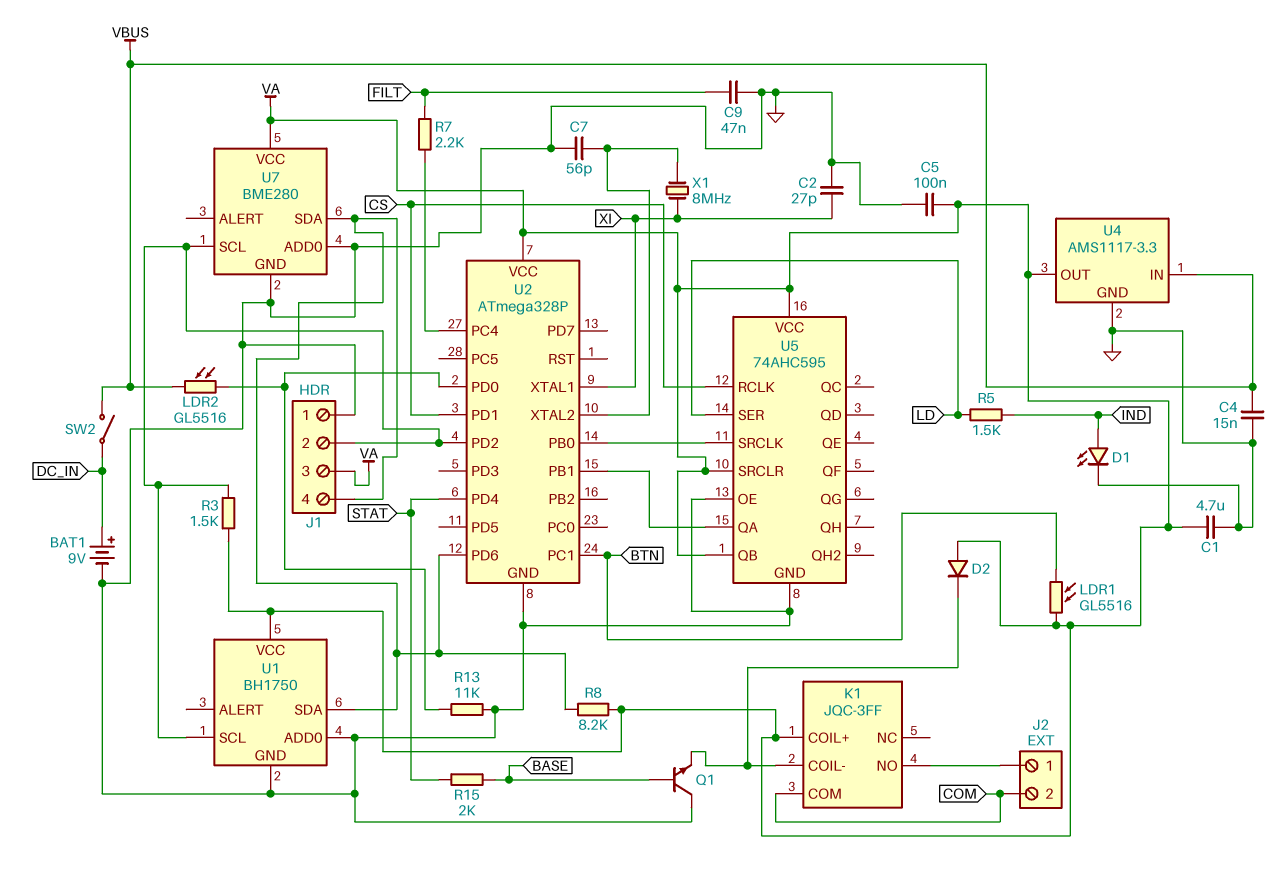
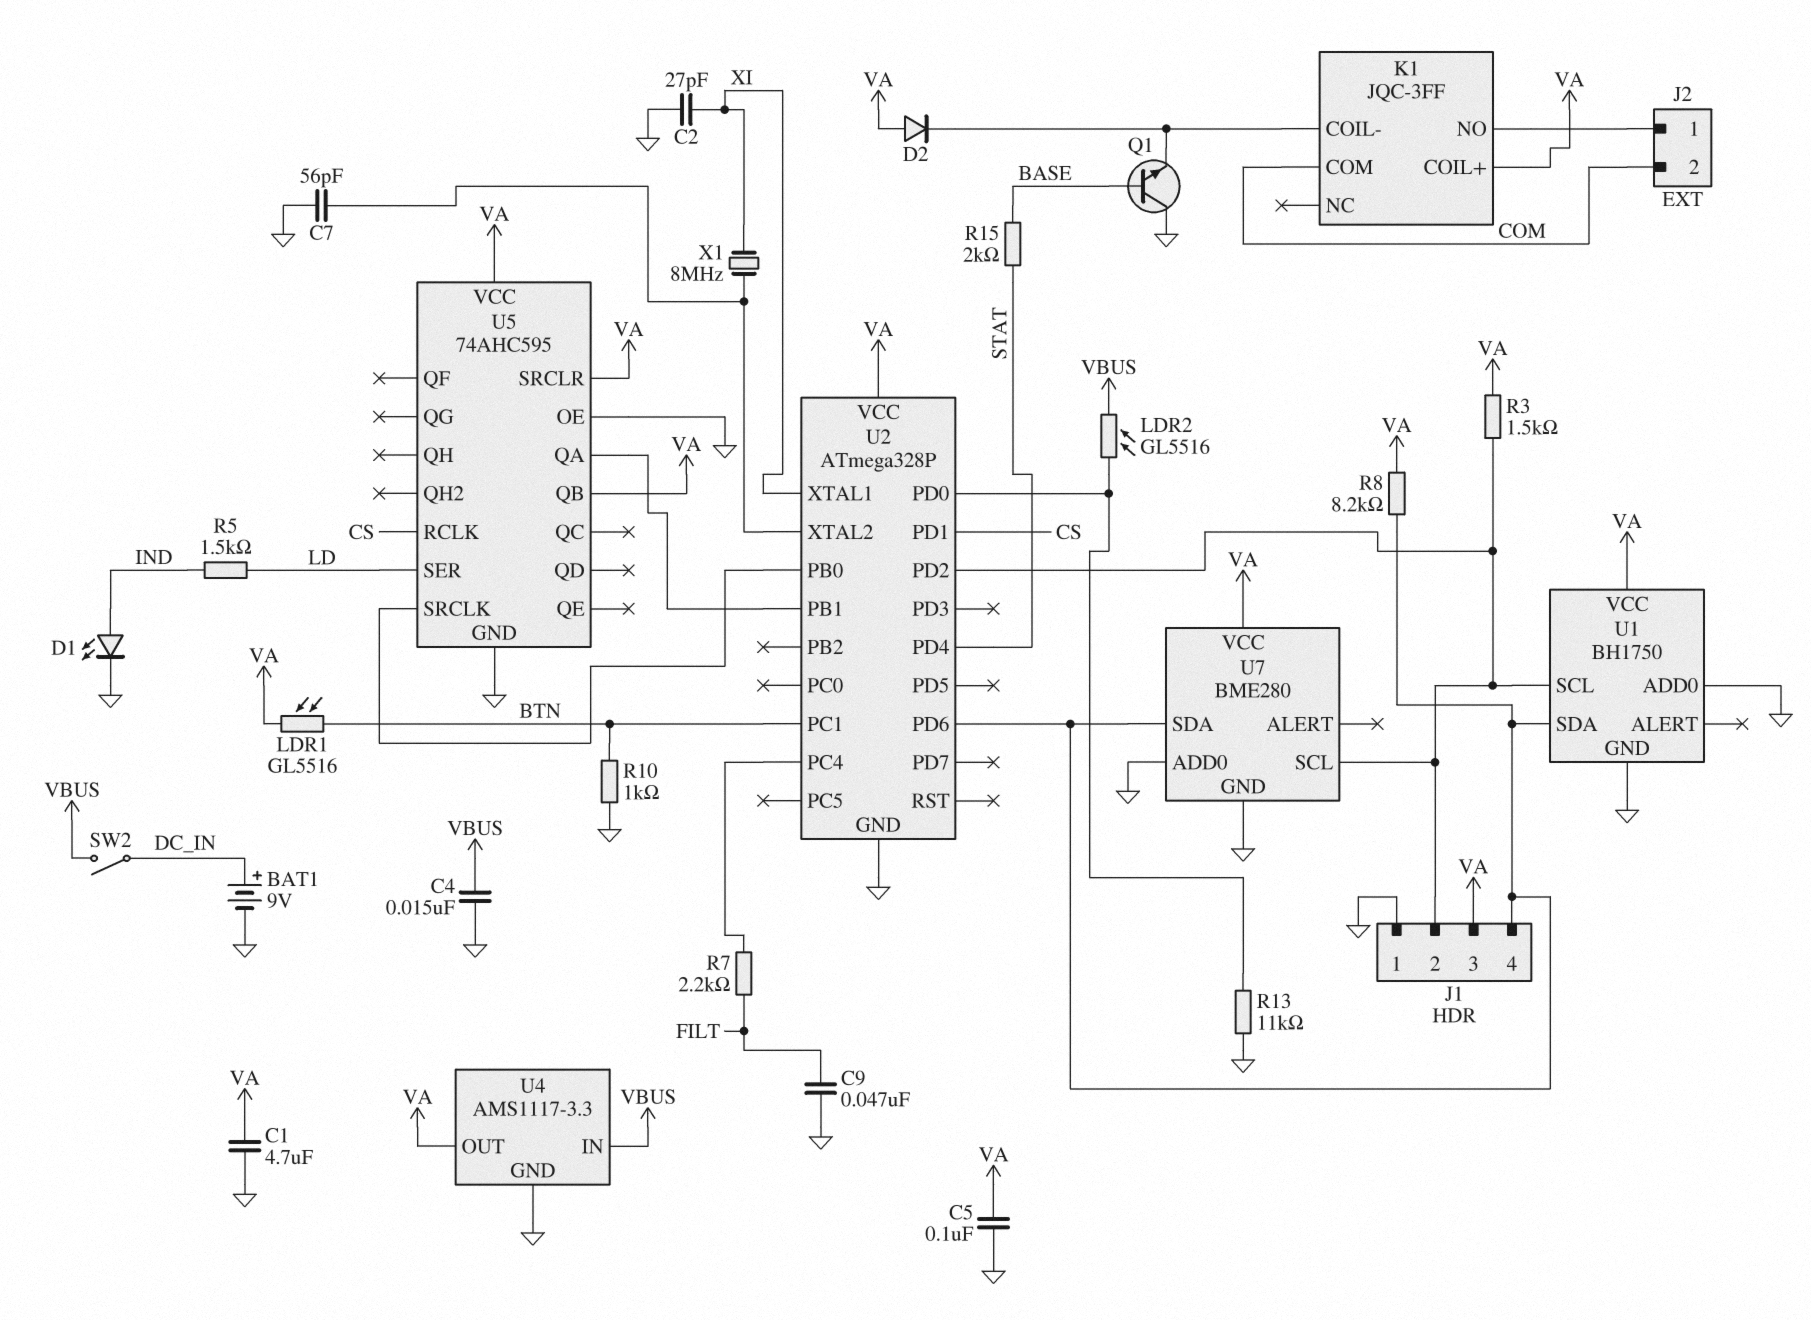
R10: none -> 1k (BTN, GND)

